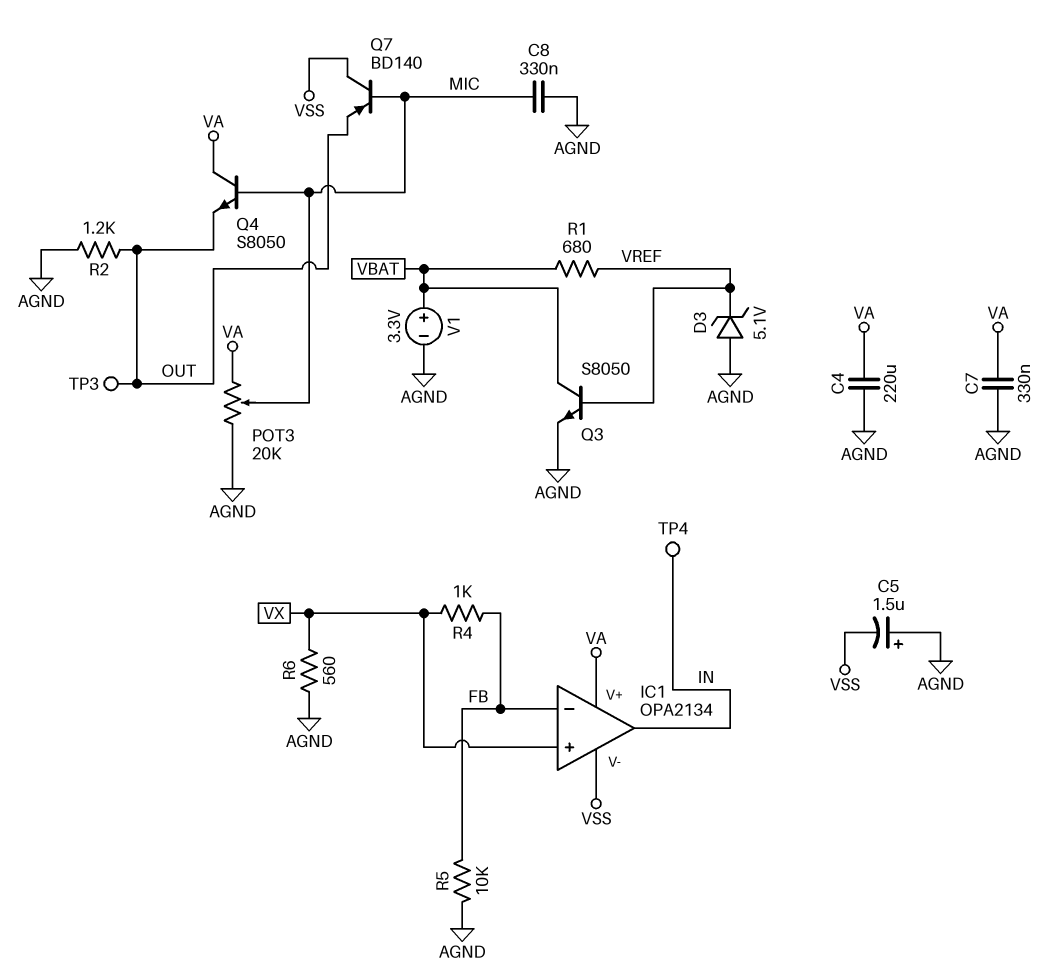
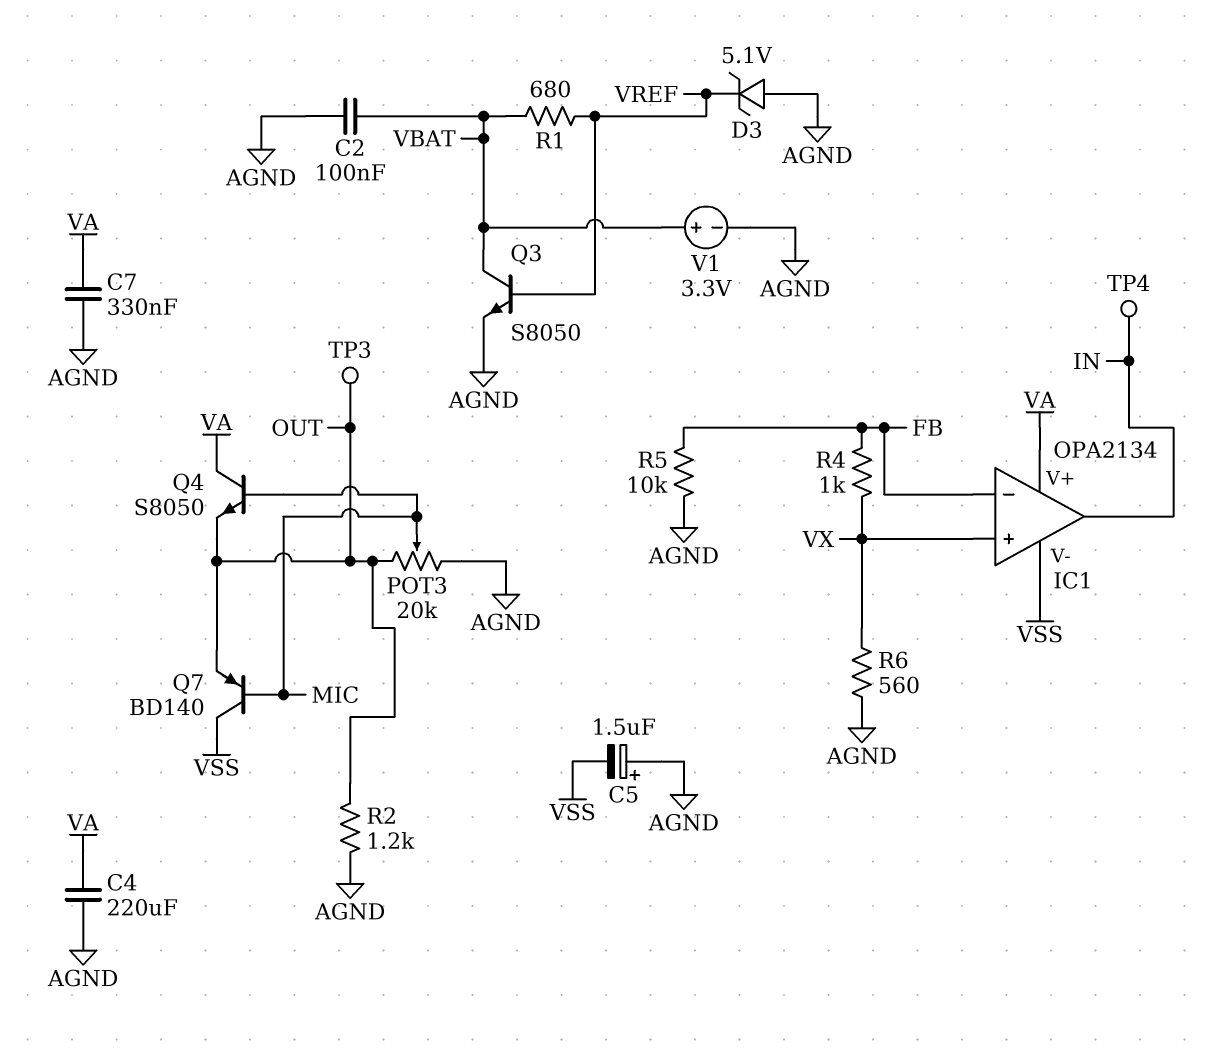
C2: none -> 100nF (AGND, VBAT)
C8: 330nF (AGND, MIC) -> none
POT3: 20k (AGND, VA, wiper MIC) -> 20k (AGND, OUT, wiper MIC)

